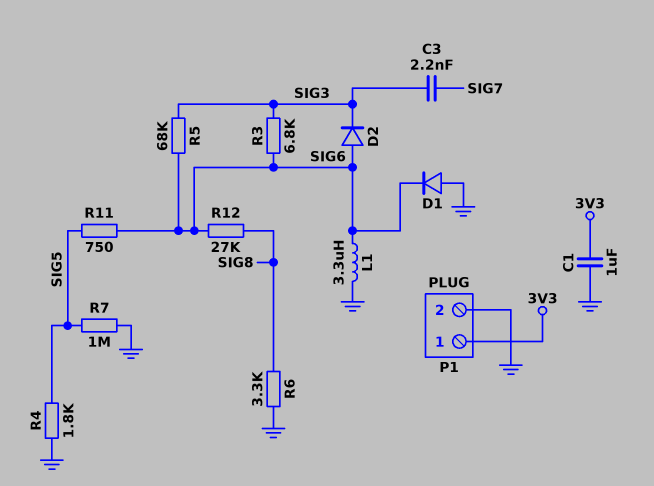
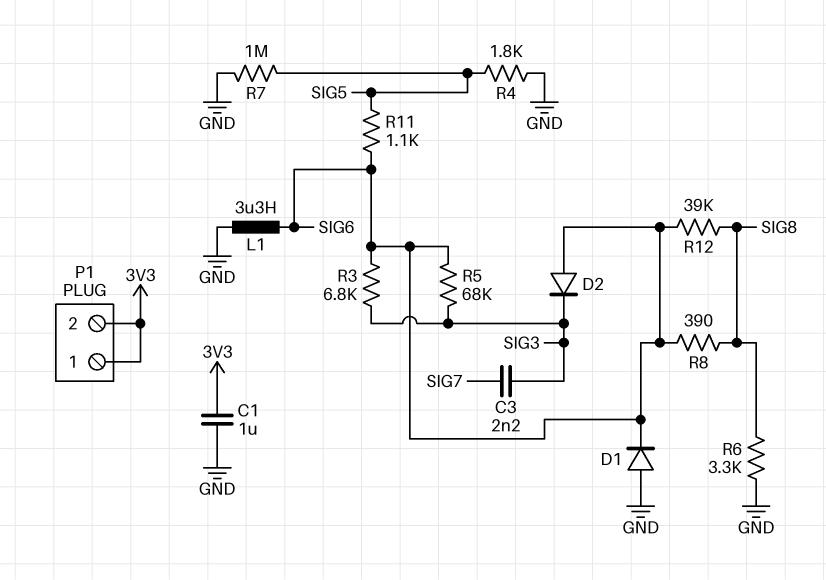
P1 pin 2: GND -> 3V3
R8: none -> 390 (SIG6, SIG8)
R11: 750 (SIG5, SIG6) -> 1.1k (SIG5, SIG6)
R12: 27k (SIG6, SIG8) -> 39k (SIG6, SIG8)

